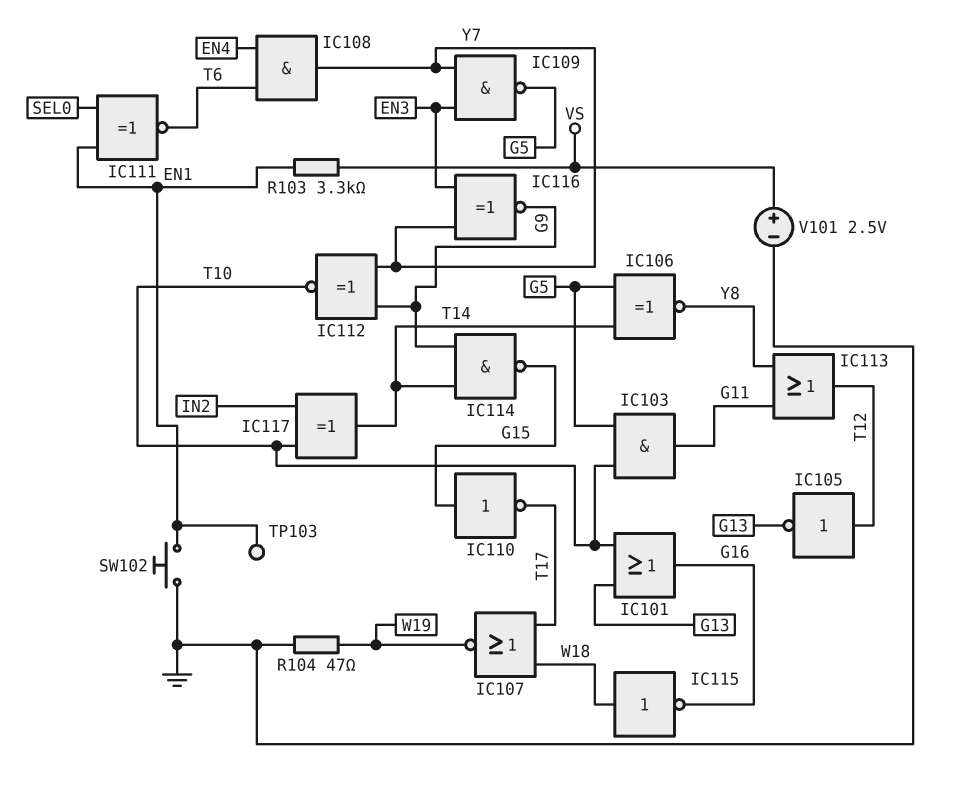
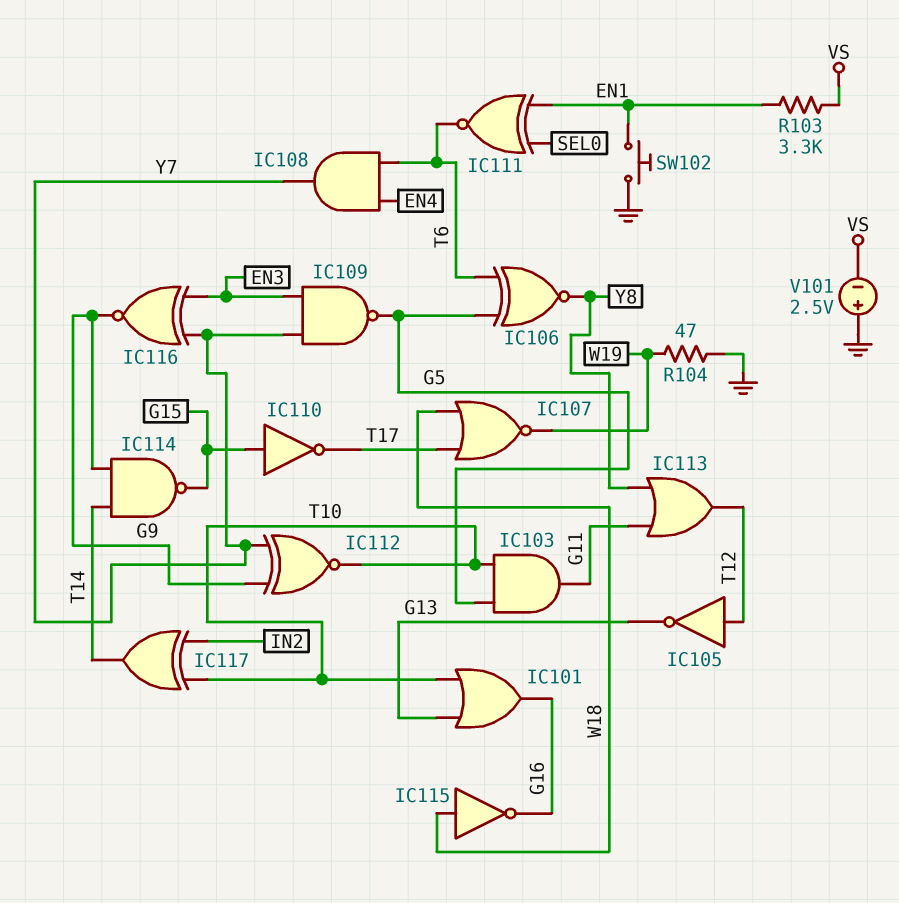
IC106: XNOR (in G5, in T14, out Y8) -> XNOR (in G5, in T6, out Y8)
TP103: test point (EN1) -> none
V101: 2.5V (plus VS, minus GND) -> 2.5V (plus GND, minus VS)

